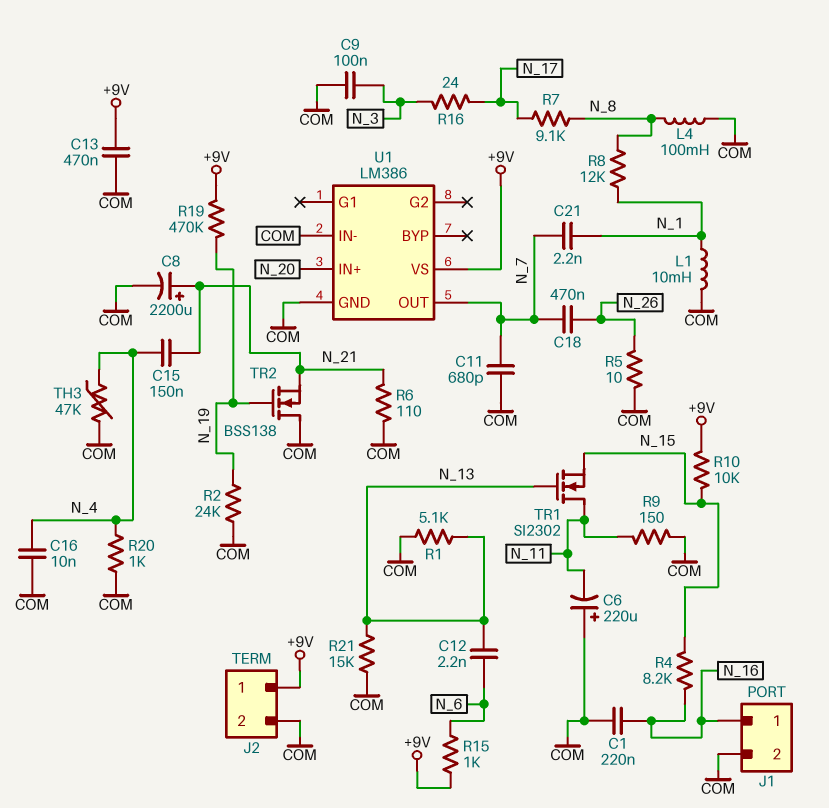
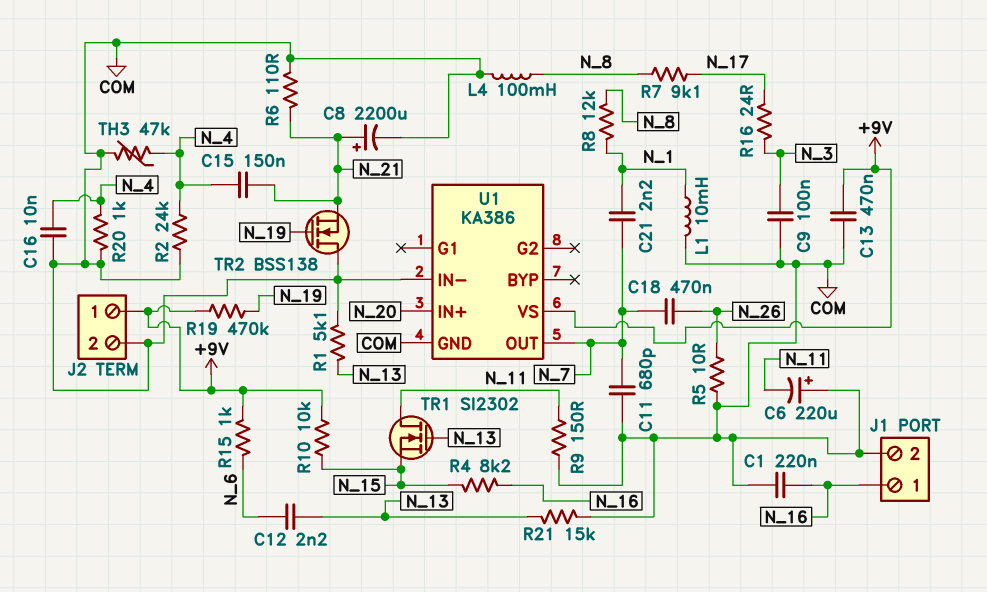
R2: 24k (COM, N_19) -> 24k (COM, N_4)
U1: LM386 -> KA386

